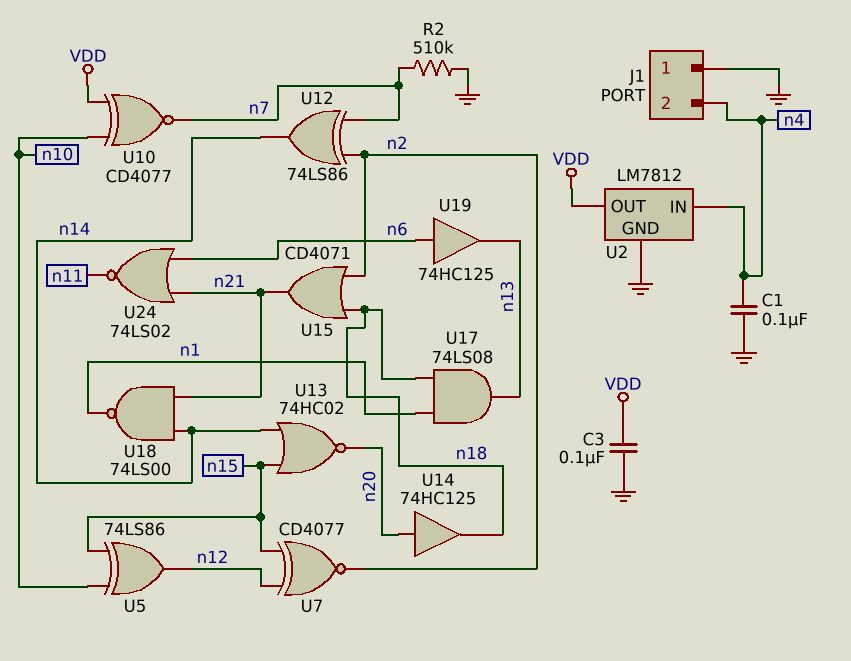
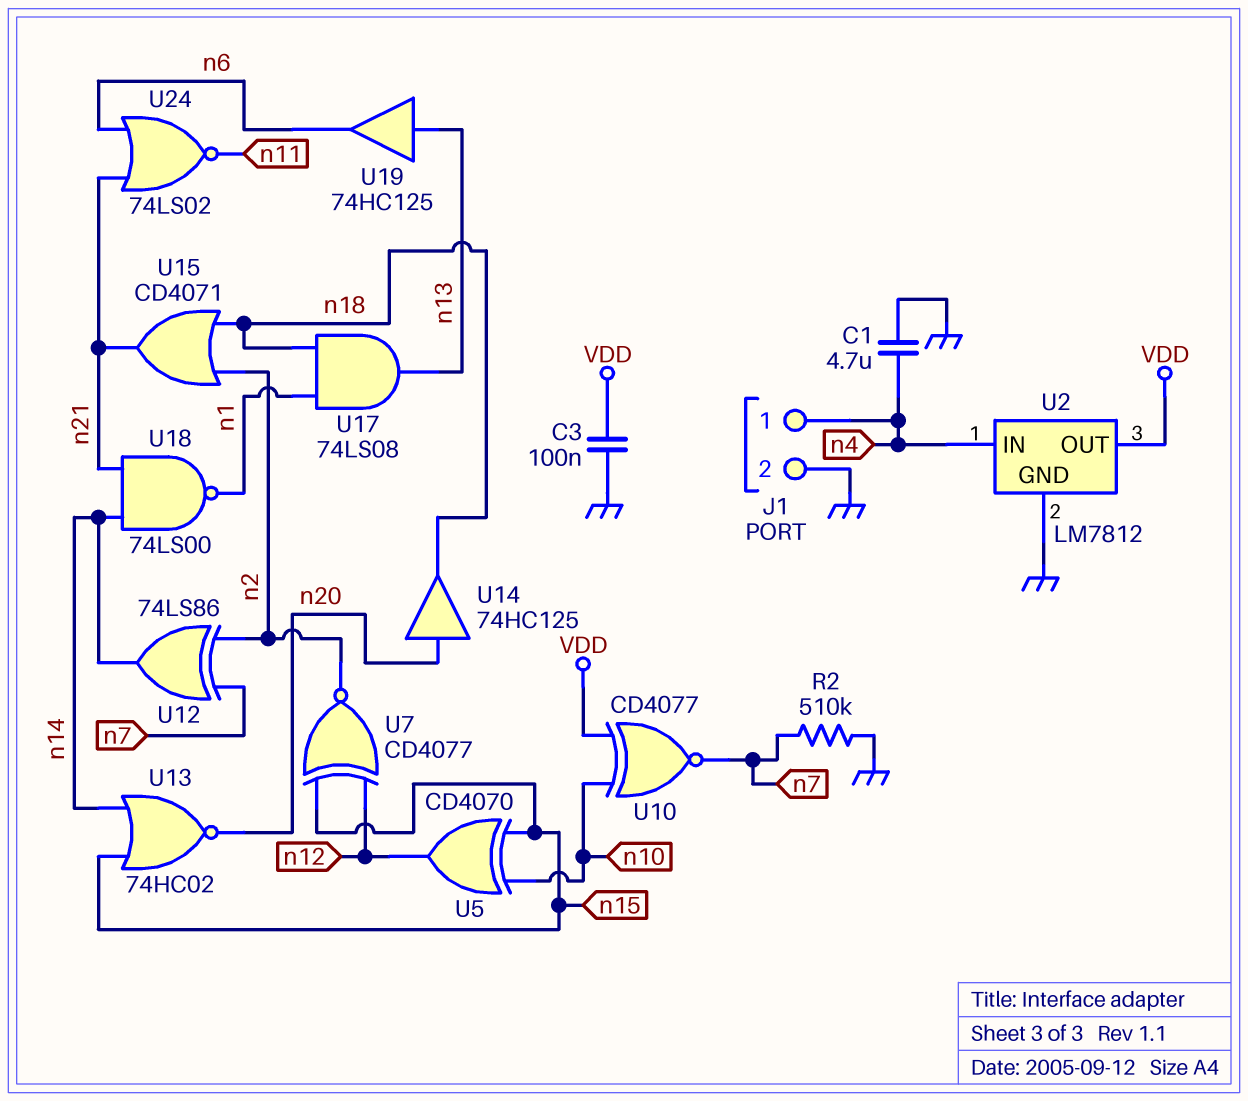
C1: 100nF (GND, n4) -> 4.7uF (GND, n4)
J1 pin 1: GND -> n4
J1 pin 2: n4 -> GND
U5: XOR 74LS86 (in n10, in n15, out n12) -> XOR CD4070 (in n10, in n15, out n12)
U19: buffer 74HC125 (in n6, out n13) -> buffer 74HC125 (in n13, out n6)

